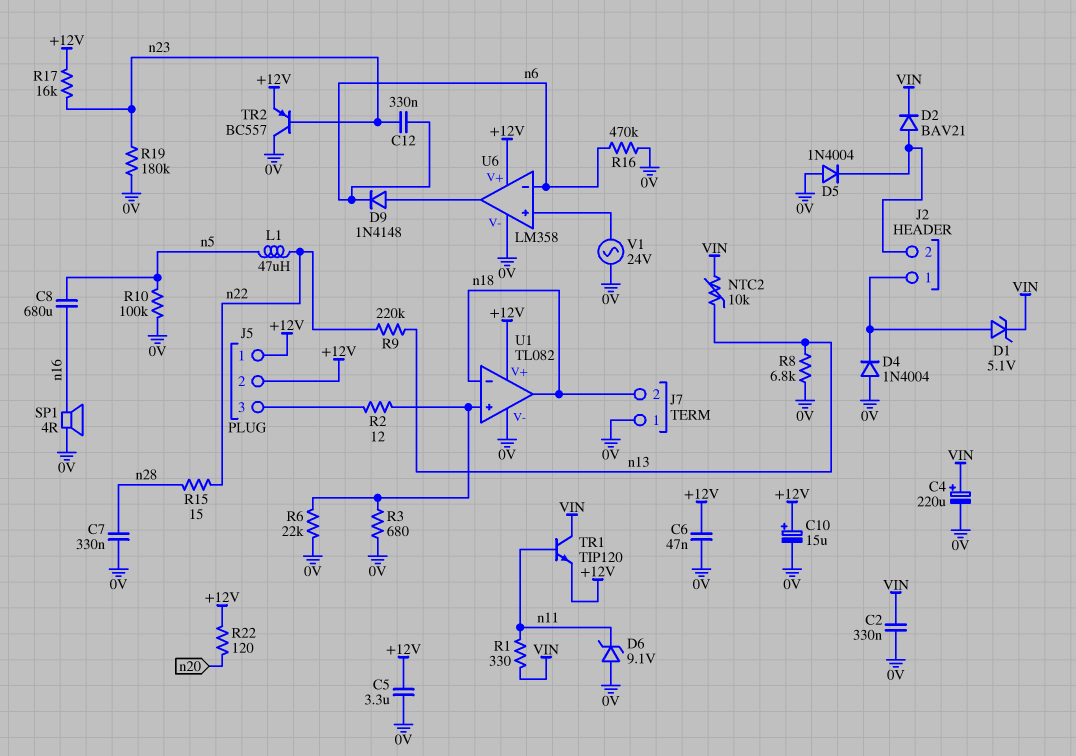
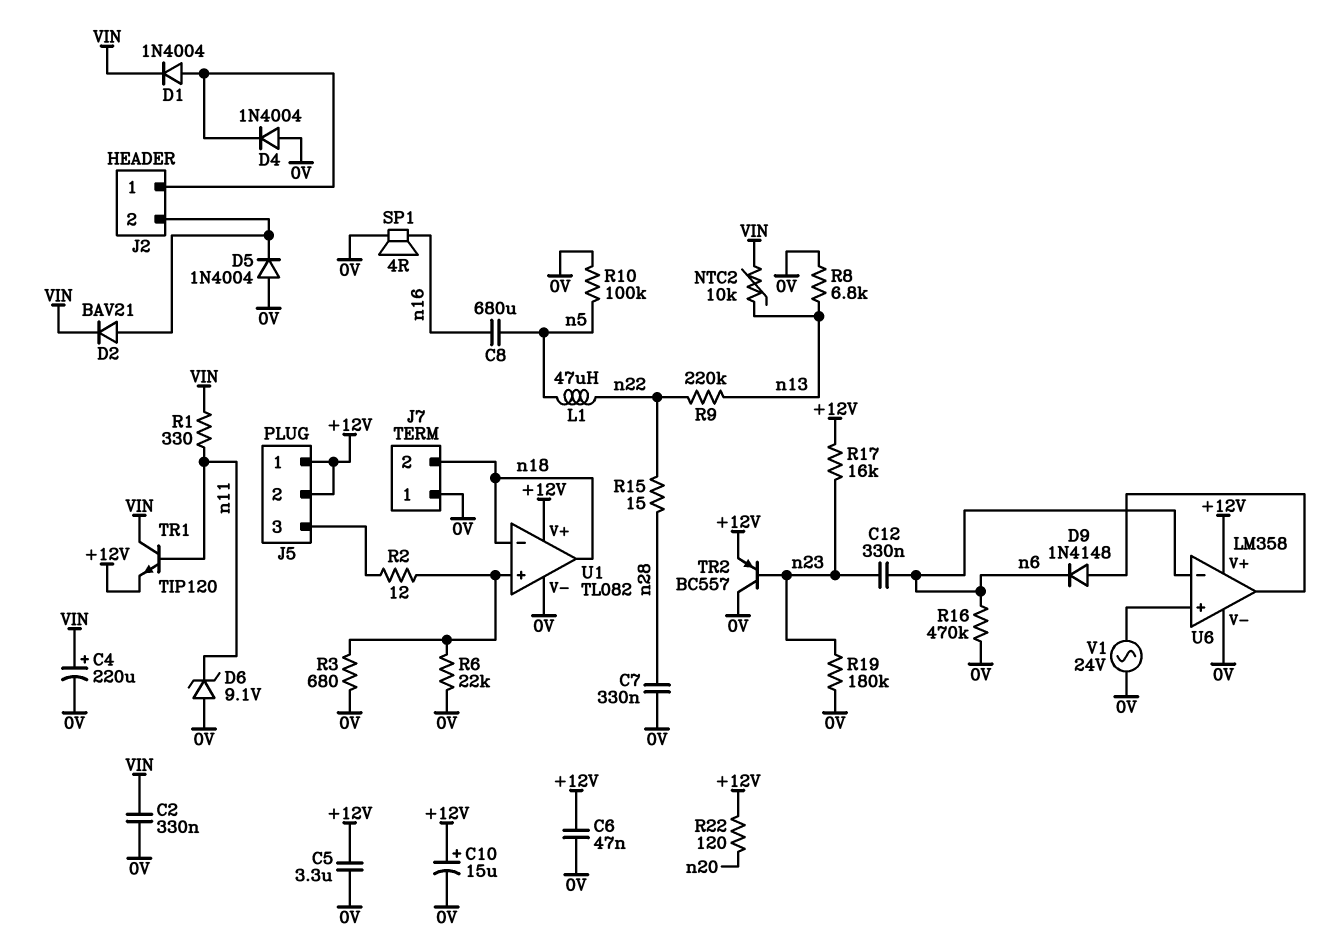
D1: zener 5.1V (A J2/1, K VIN) -> diode 1N4004 (A J2/1, K VIN)

